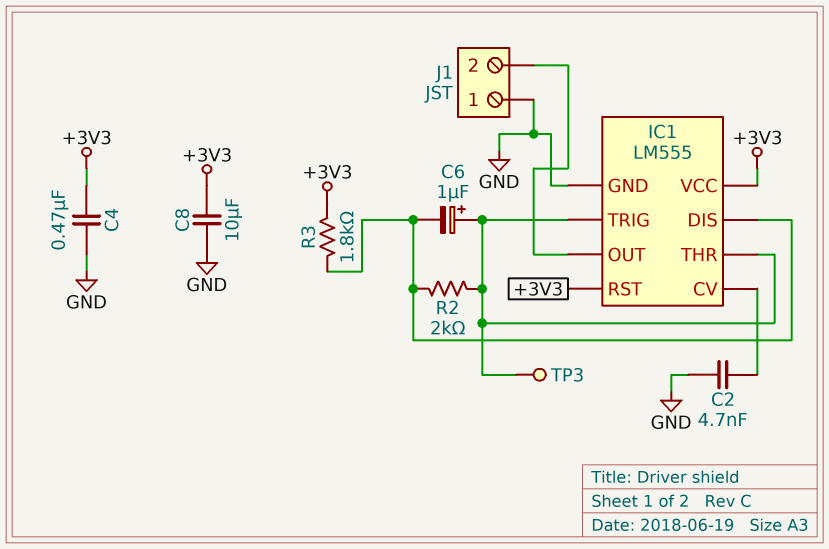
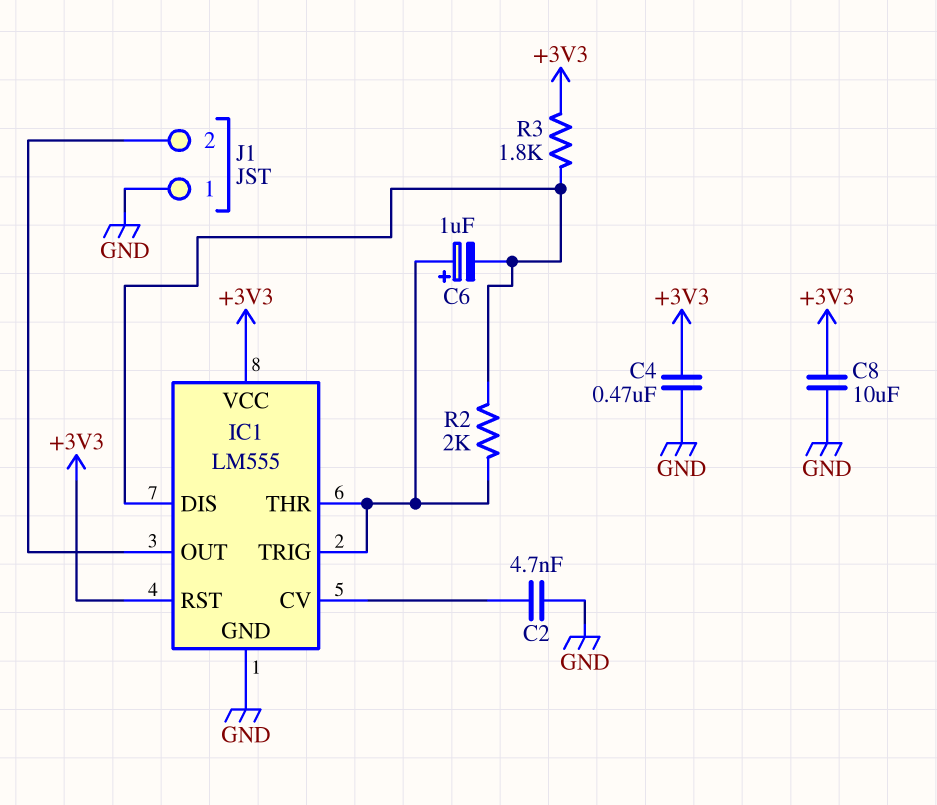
TP3: test point (IC1/THR) -> none

